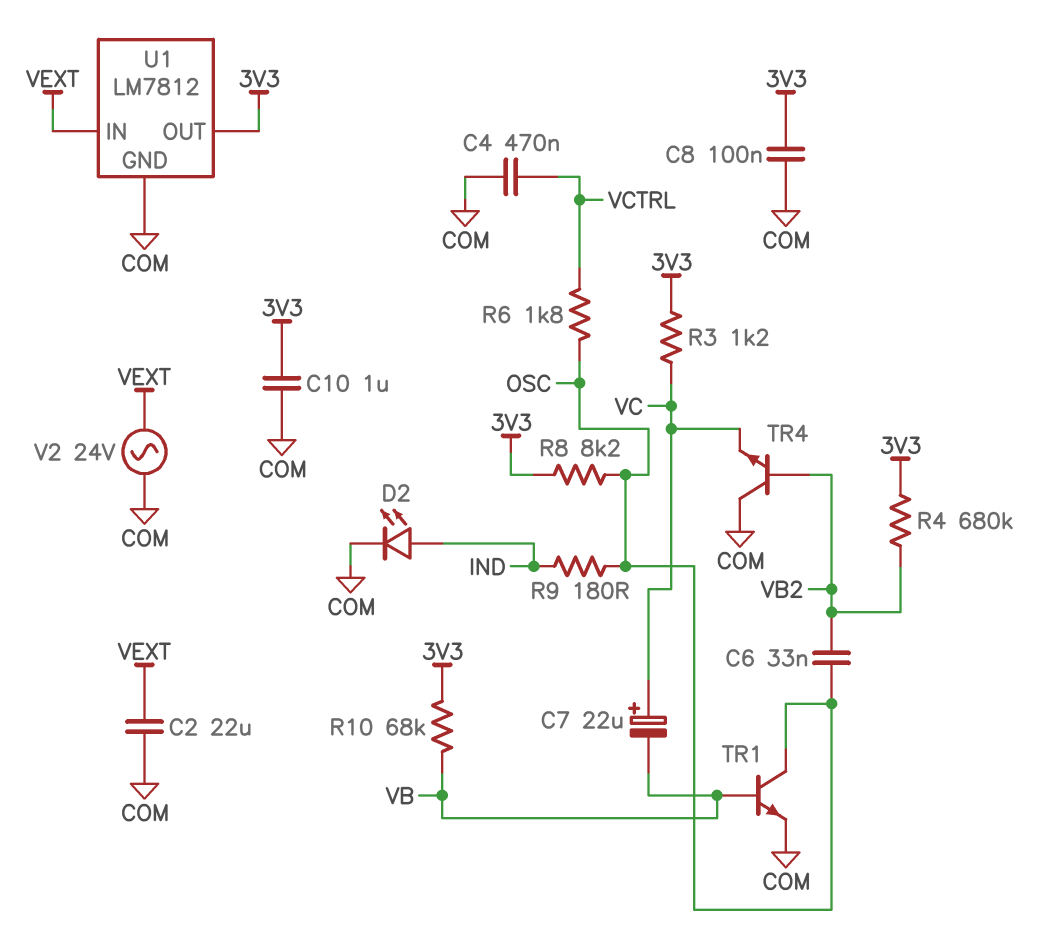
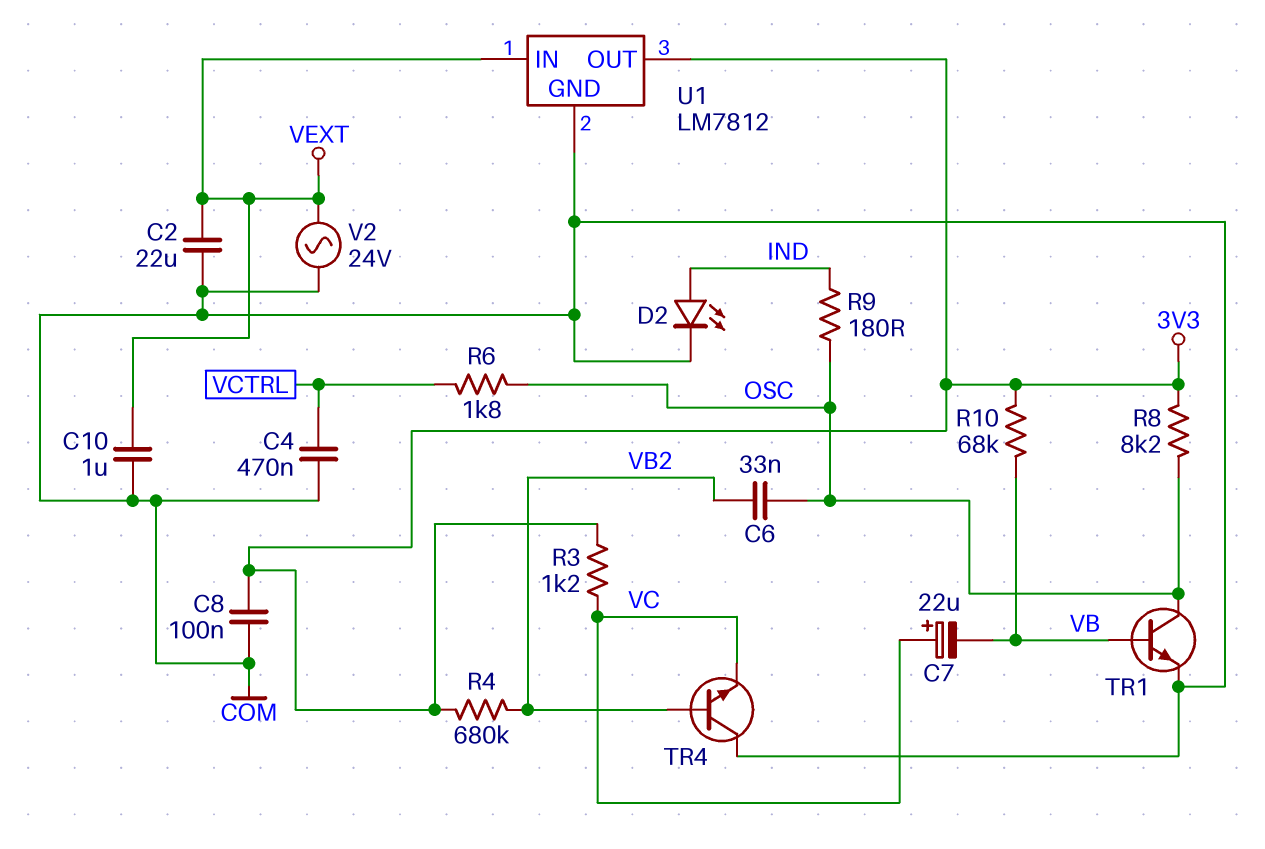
C10: 1uF (3V3, COM) -> 1uF (COM, VEXT)

